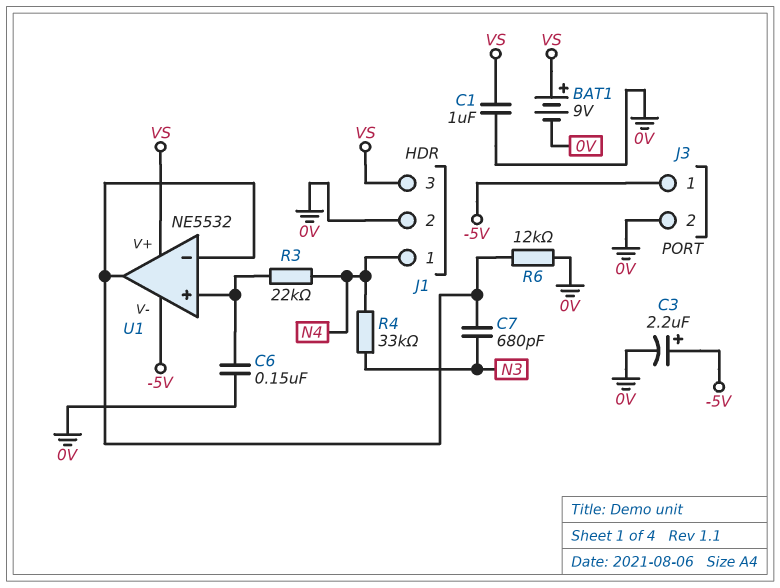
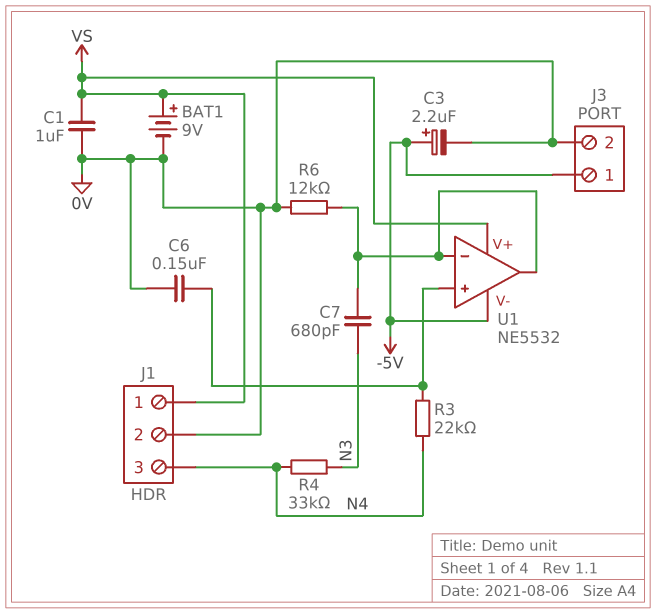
J1 pin 1: N4 -> VS
J1 pin 3: VS -> N4

